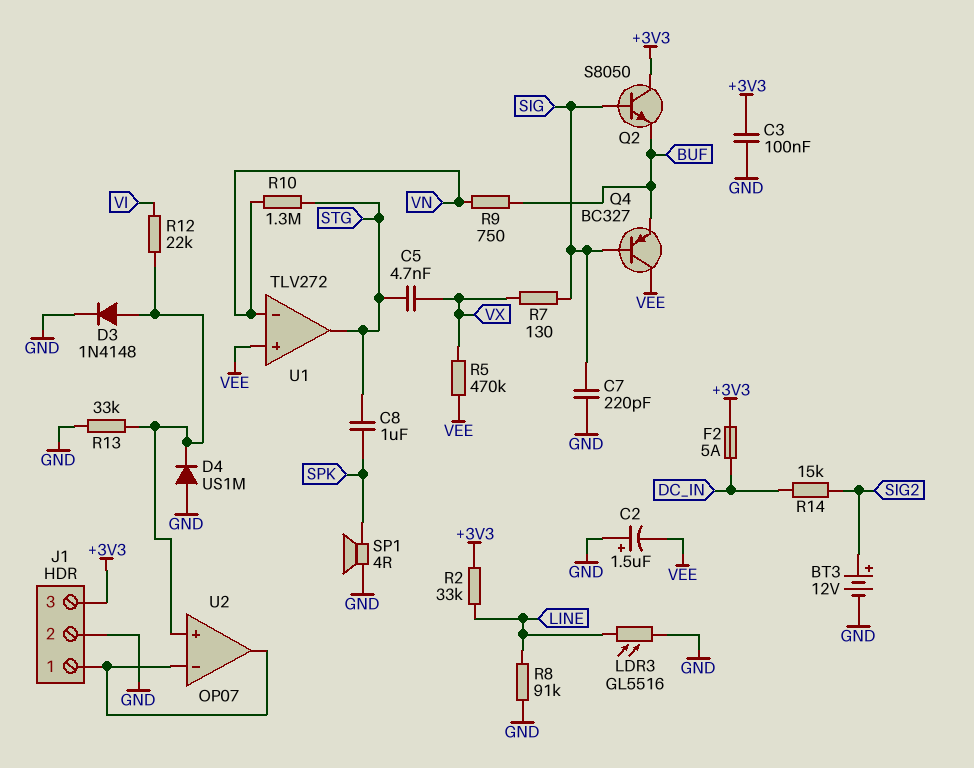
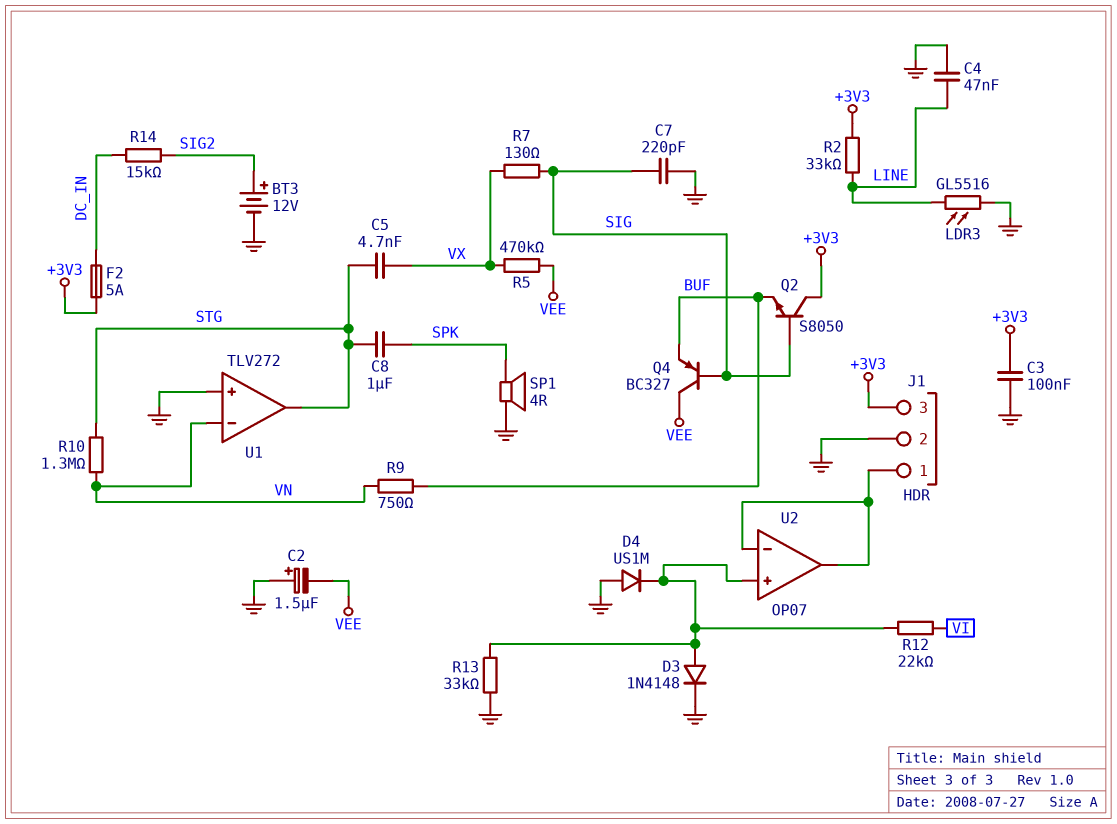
C4: none -> 47nF (GND, LINE)
R8: 91k (GND, LINE) -> none
U1 pin in+: VEE -> GND

